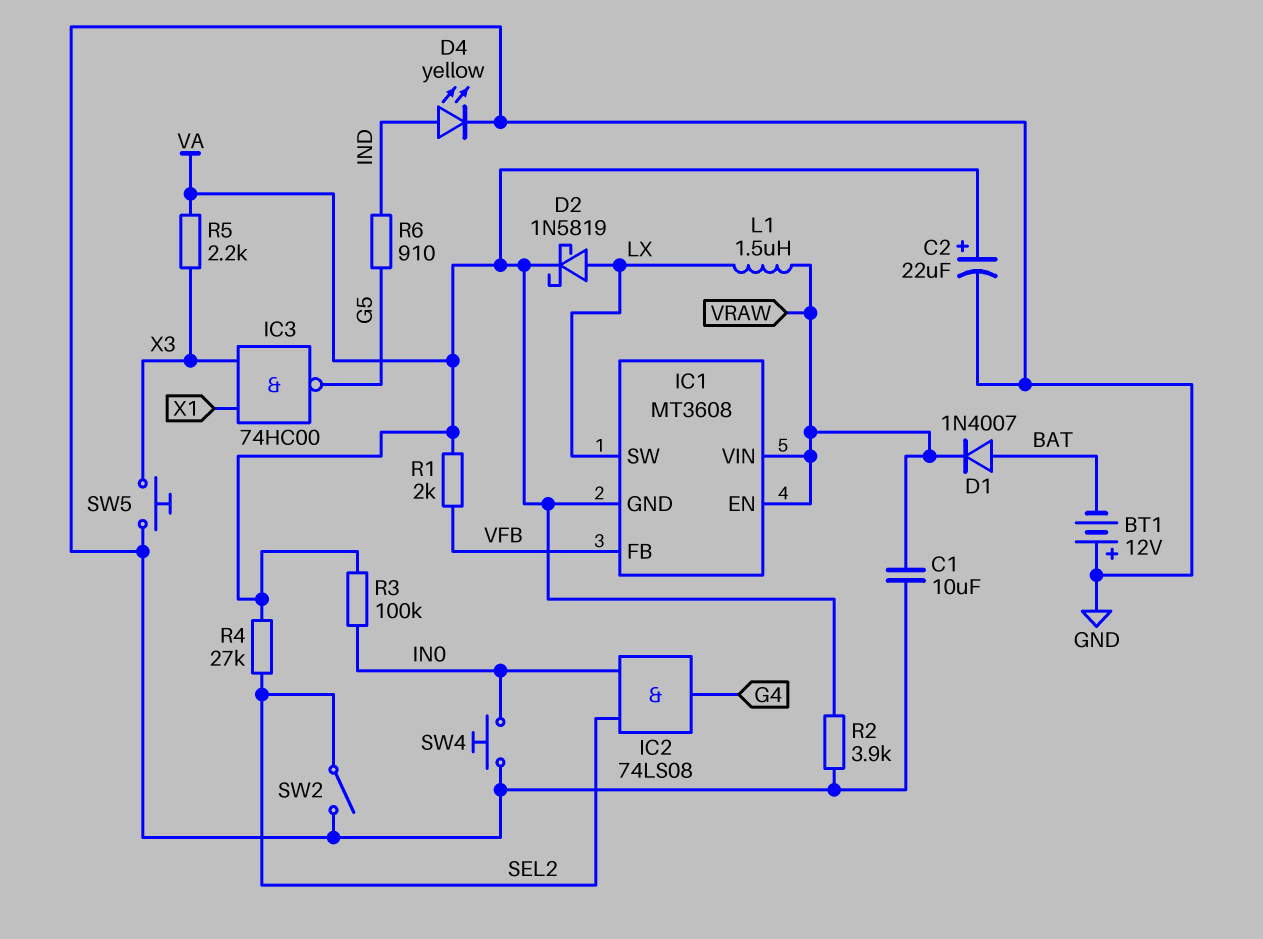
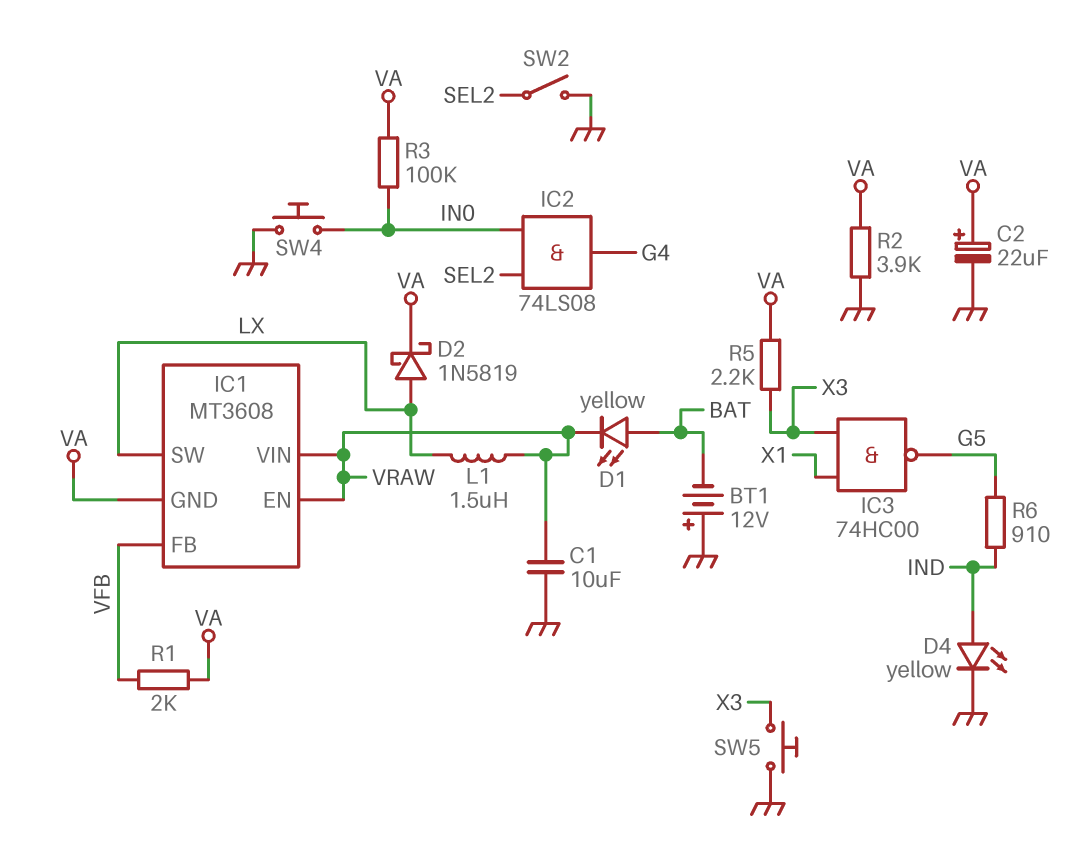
D1: diode 1N4007 (A BAT, K VRAW) -> LED yellow (A BAT, K VRAW)
R4: 27k (SEL2, VA) -> none

